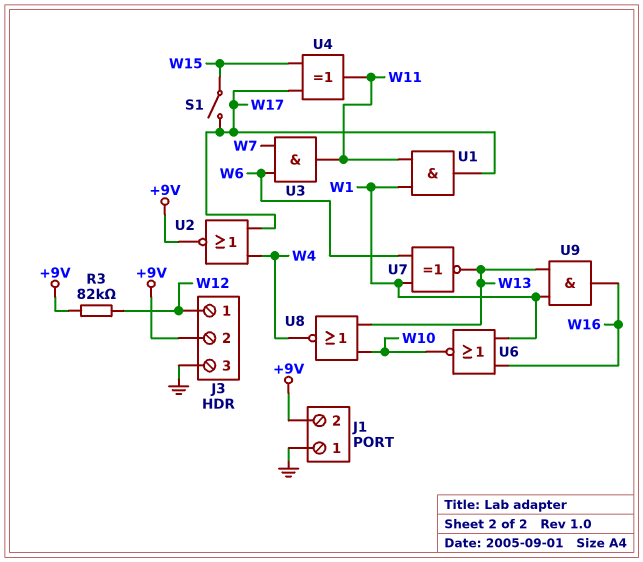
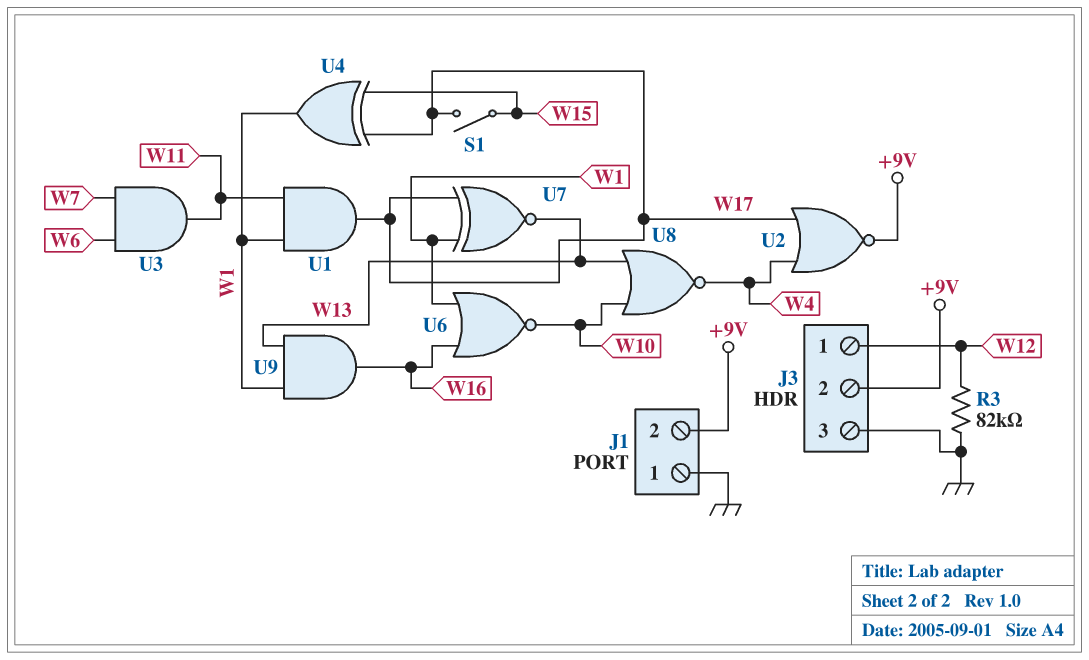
R3: 82k (+9V, W12) -> 82k (GND, W12)
U4: XOR (in W15, in W17, out W11) -> XOR (in W15, in W17, out W1)
U7: XNOR (in W1, in W6, out W13) -> XNOR (in W1, in W17, out W13)

